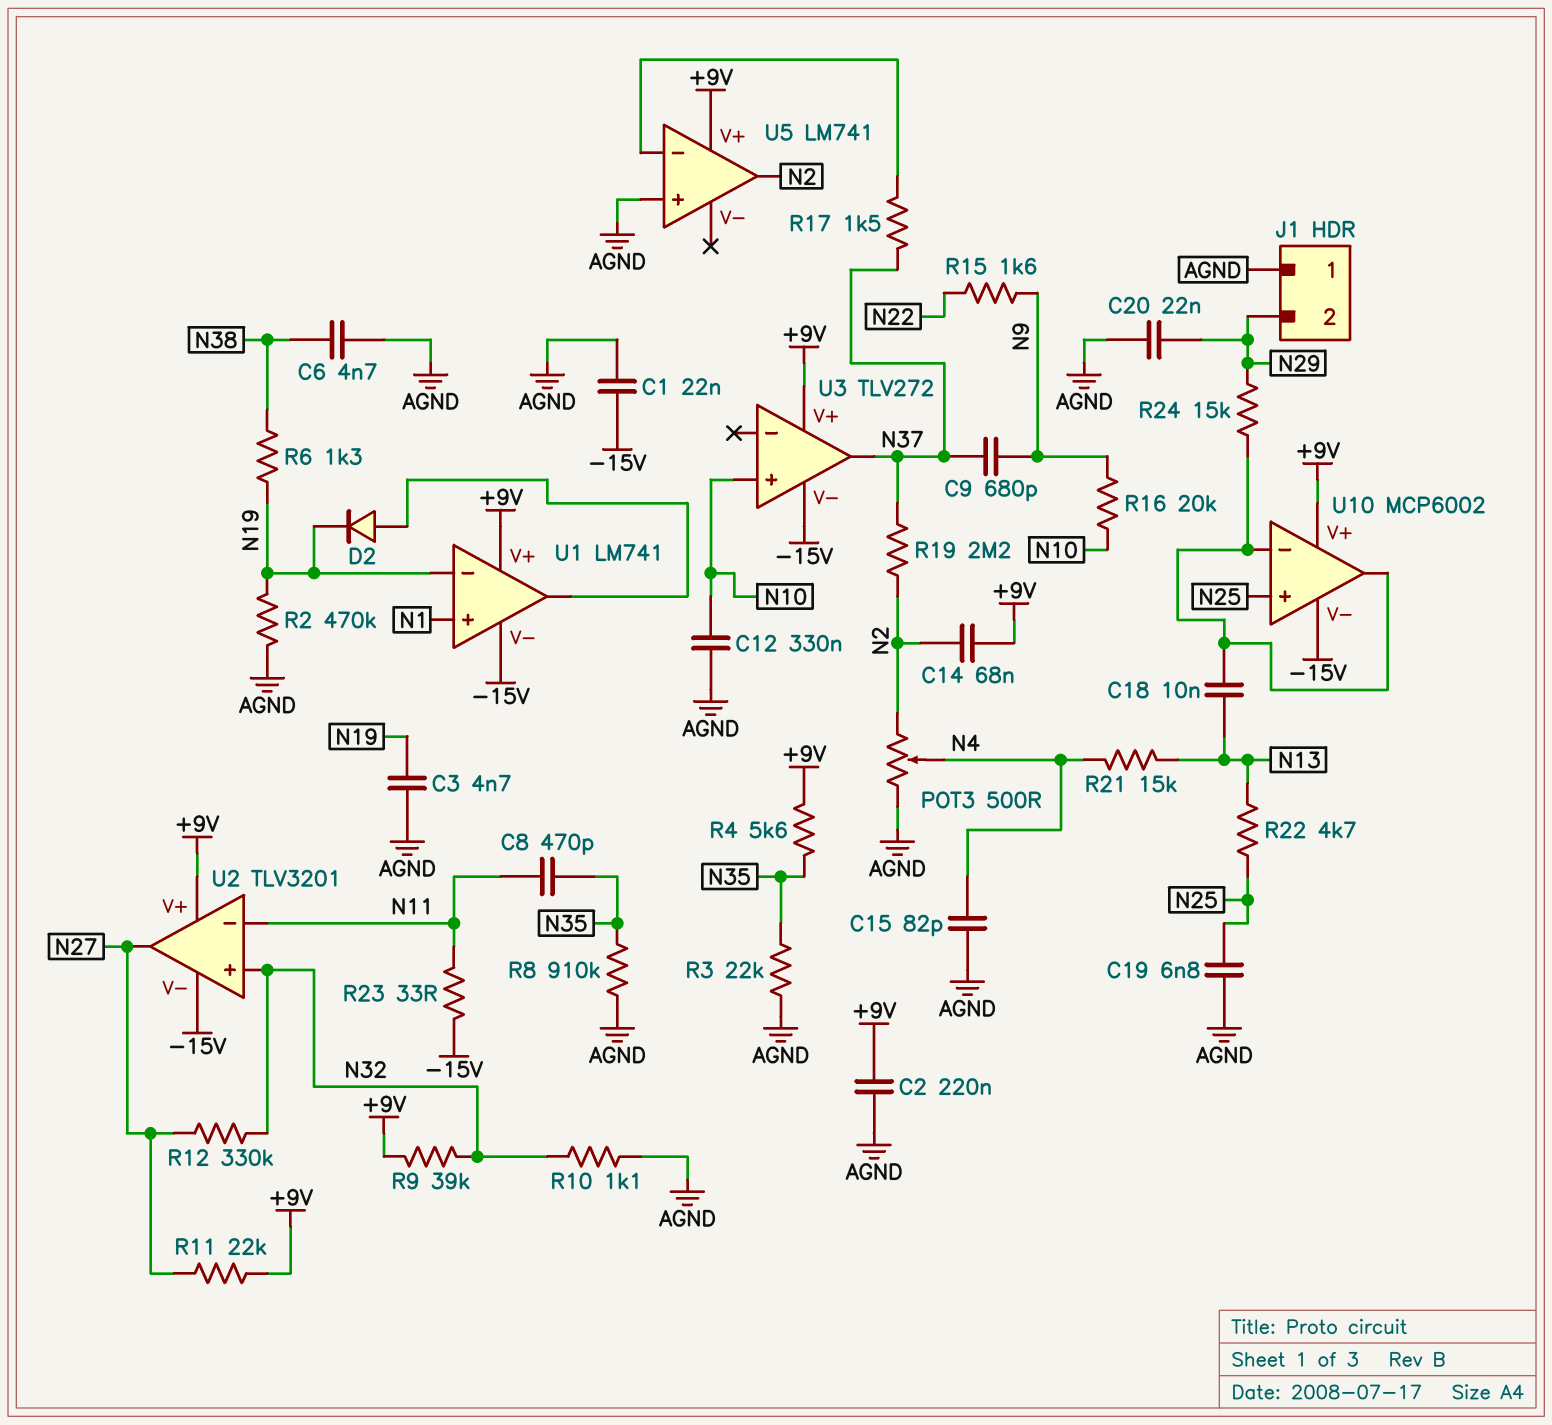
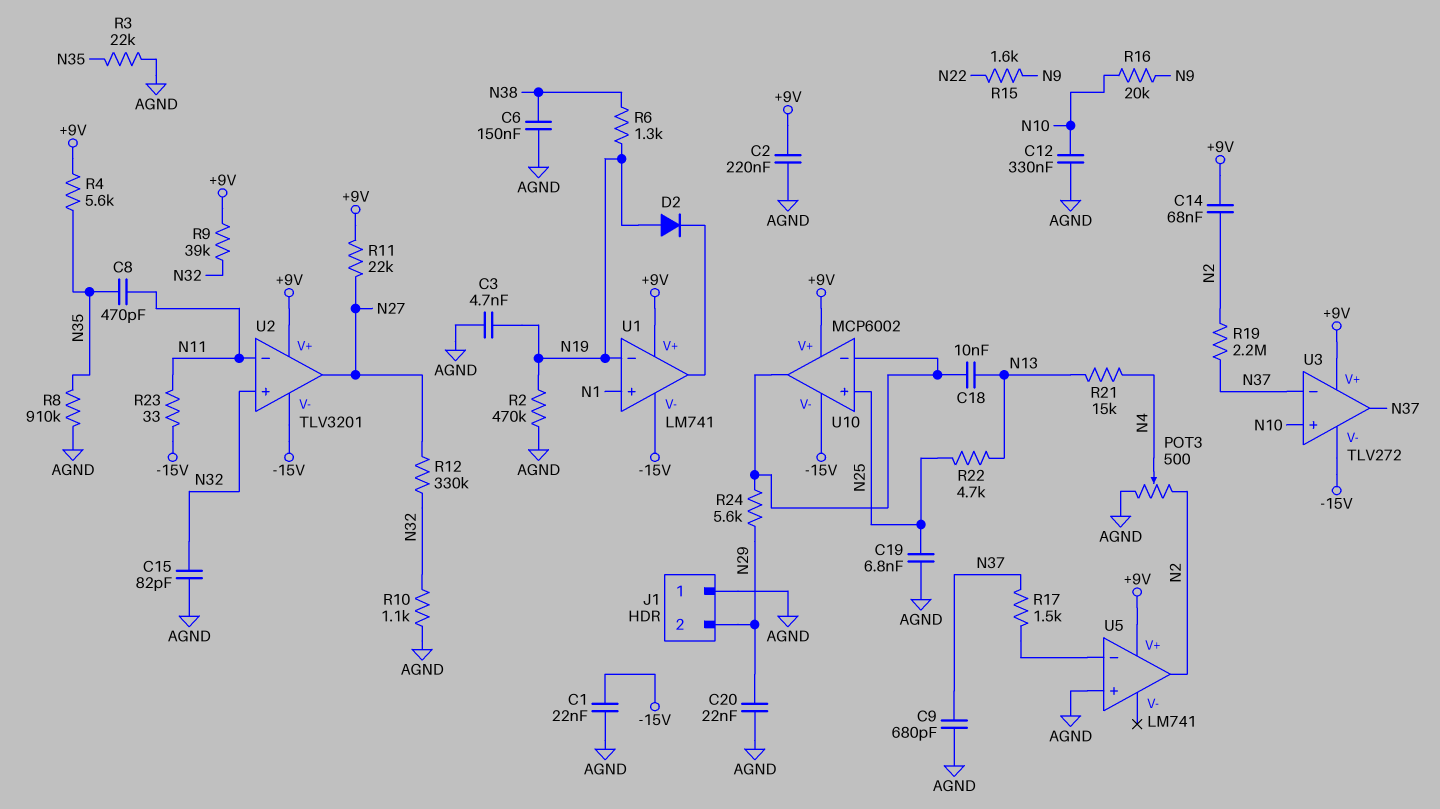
C6: 4.7nF (AGND, N38) -> 150nF (AGND, N38)
C9: 680pF (N9, N37) -> 680pF (AGND, N37)
C15: 82pF (AGND, N4) -> 82pF (AGND, N32)
D2: diode (A U1/out, K N19) -> diode (A N19, K U1/out)
R24: 15k (N29, U10/in-) -> 5.6k (N29, U10/in-)
U3 pin in-: none -> N37

